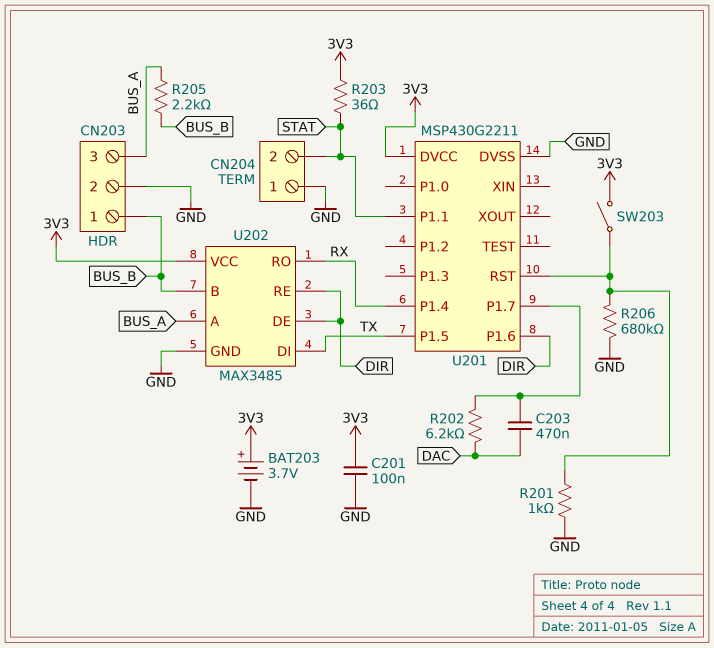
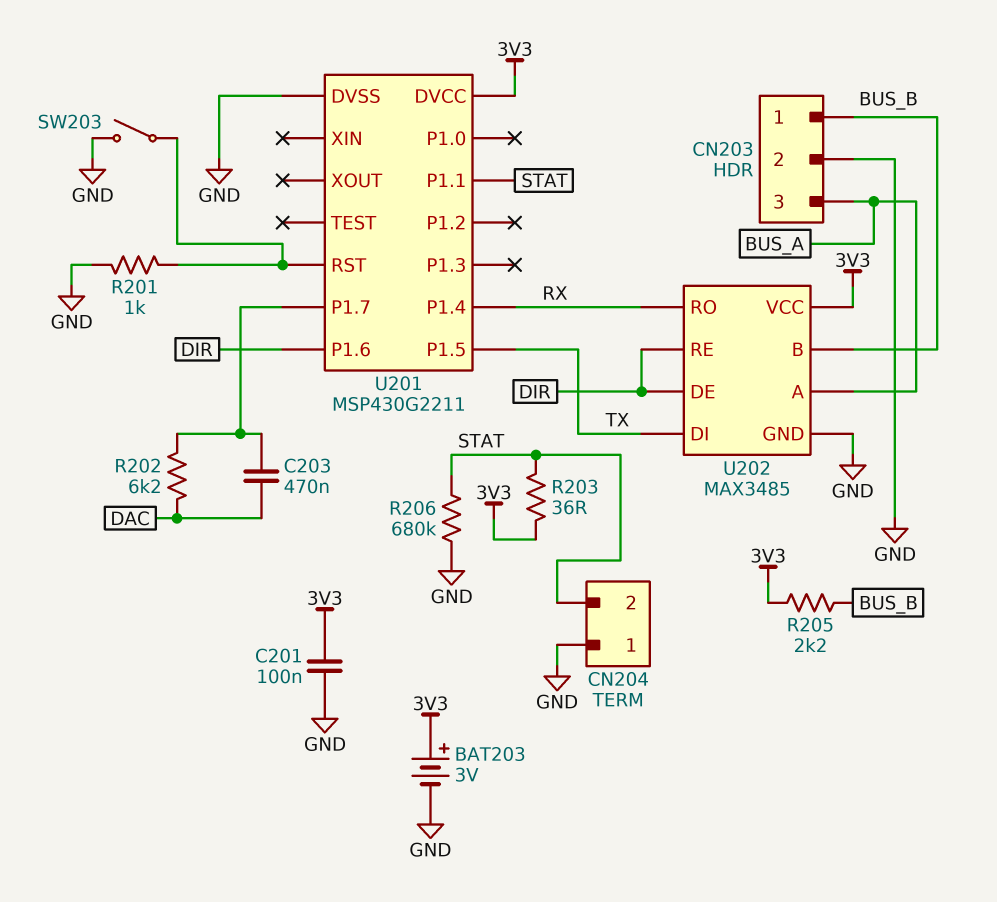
BAT203: 3.7V (plus 3V3, minus GND) -> 3V (plus 3V3, minus GND)
R205: 2.2k (BUS_A, BUS_B) -> 2.2k (3V3, BUS_B)
R206: 680k (GND, U201/RST) -> 680k (GND, STAT)
SW203: switch (3V3, U201/RST) -> switch (GND, U201/RST)

